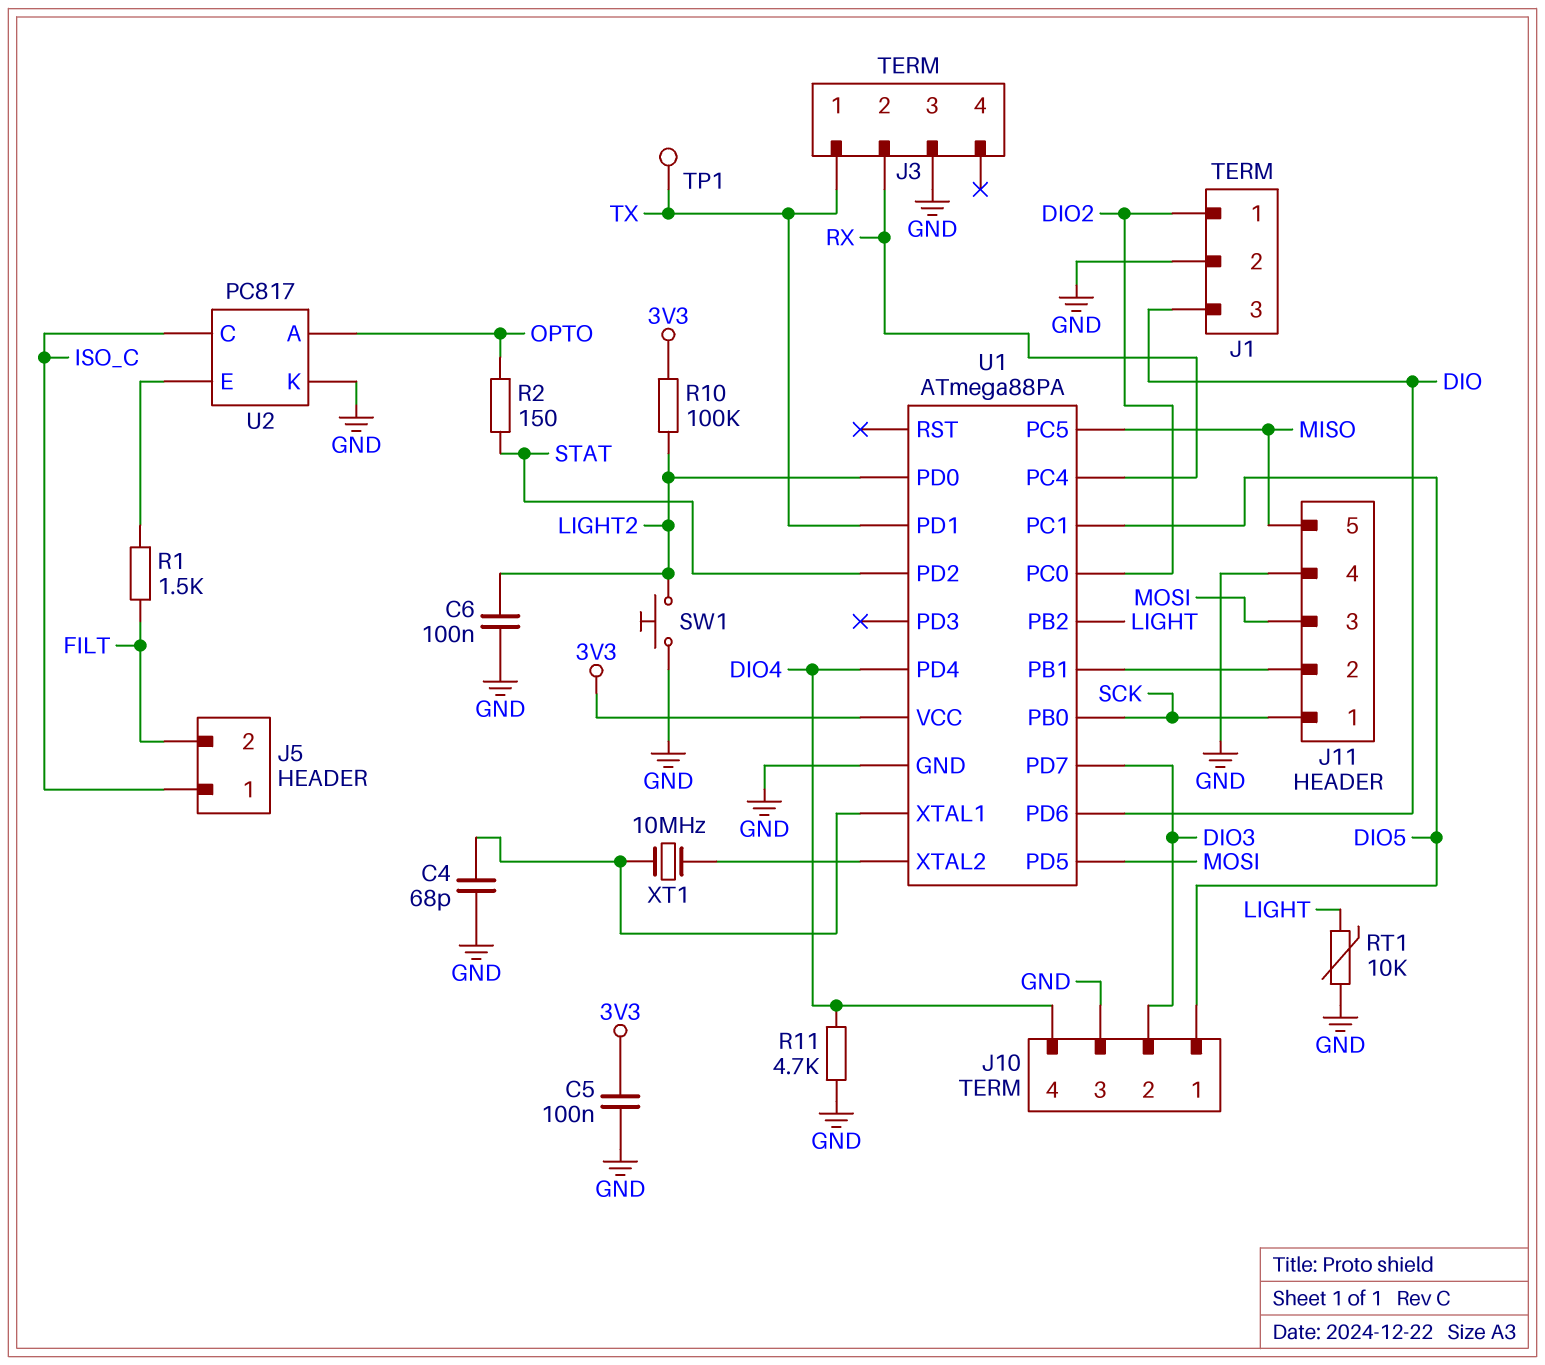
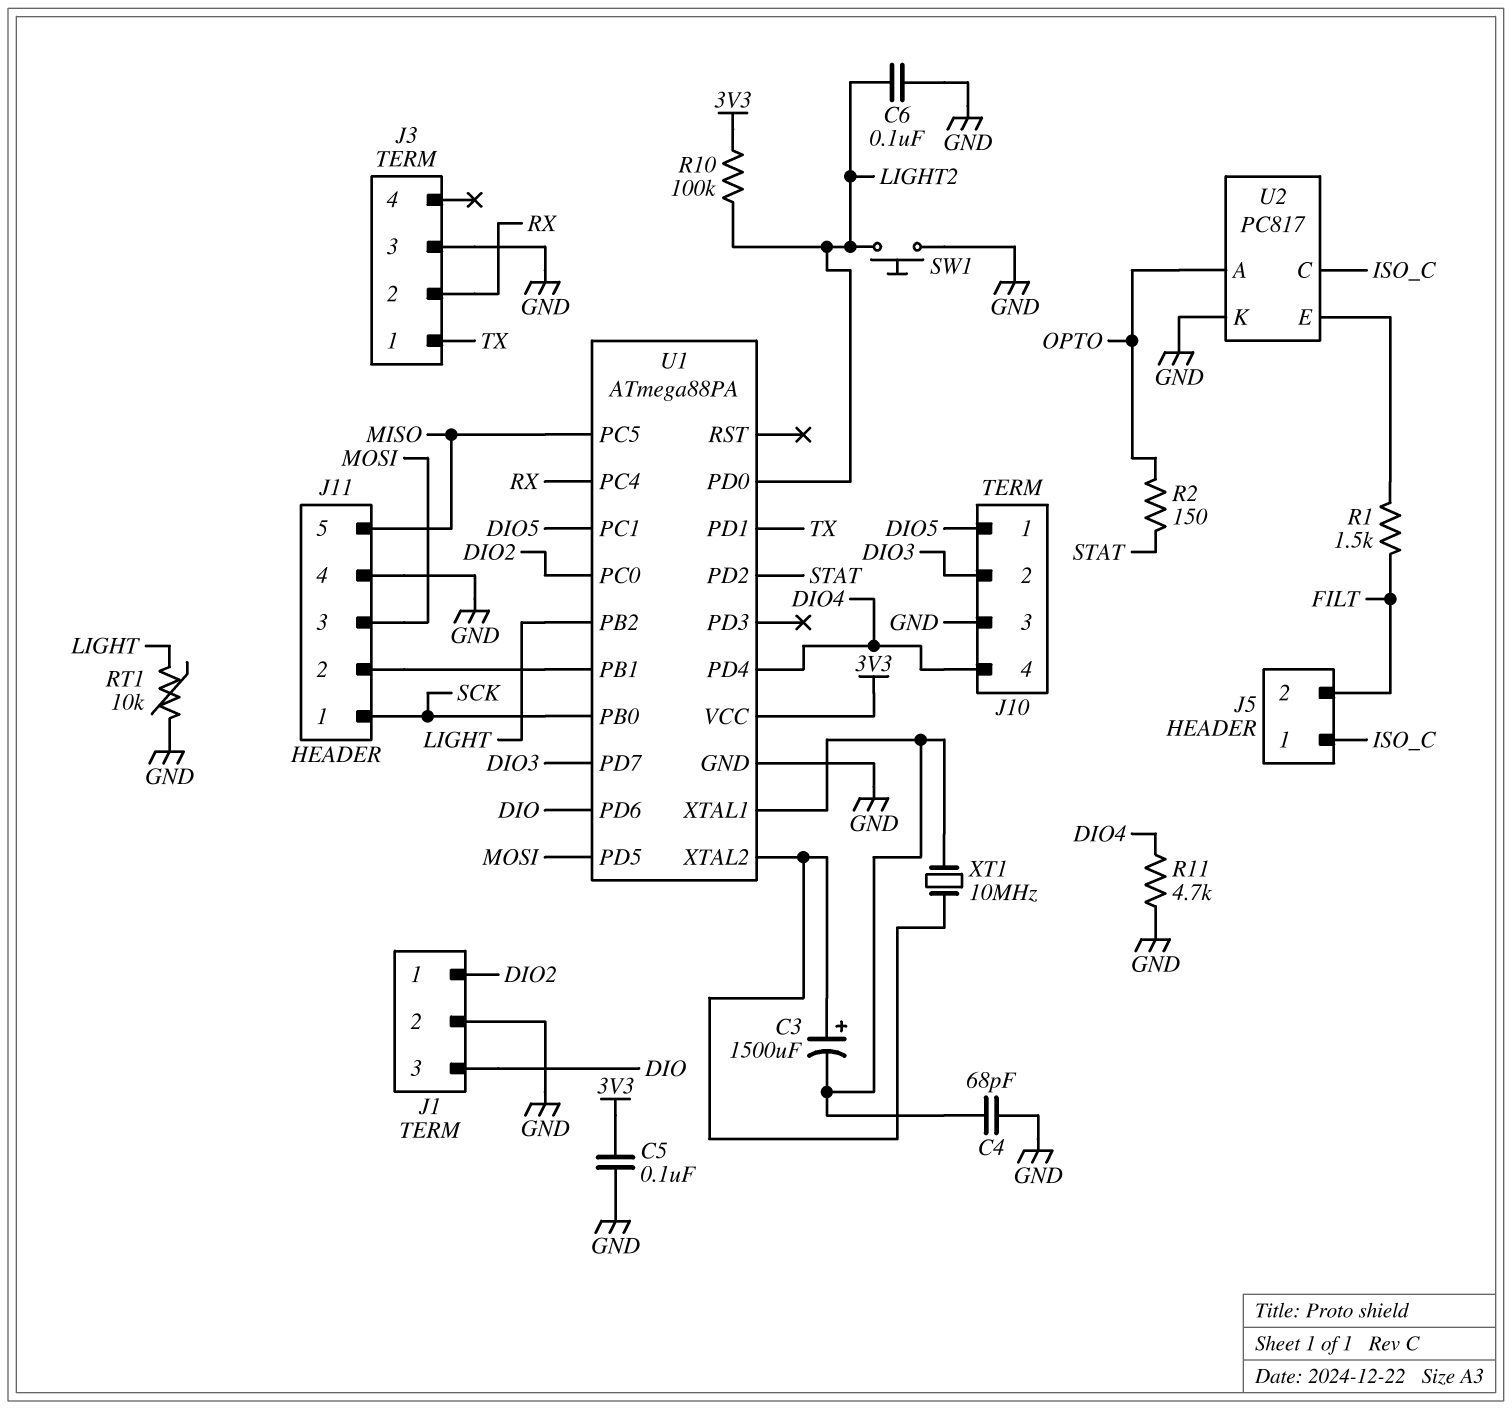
C3: none -> 1500uF (plus U1/XTAL2, minus U1/XTAL1)
TP1: test point (TX) -> none

